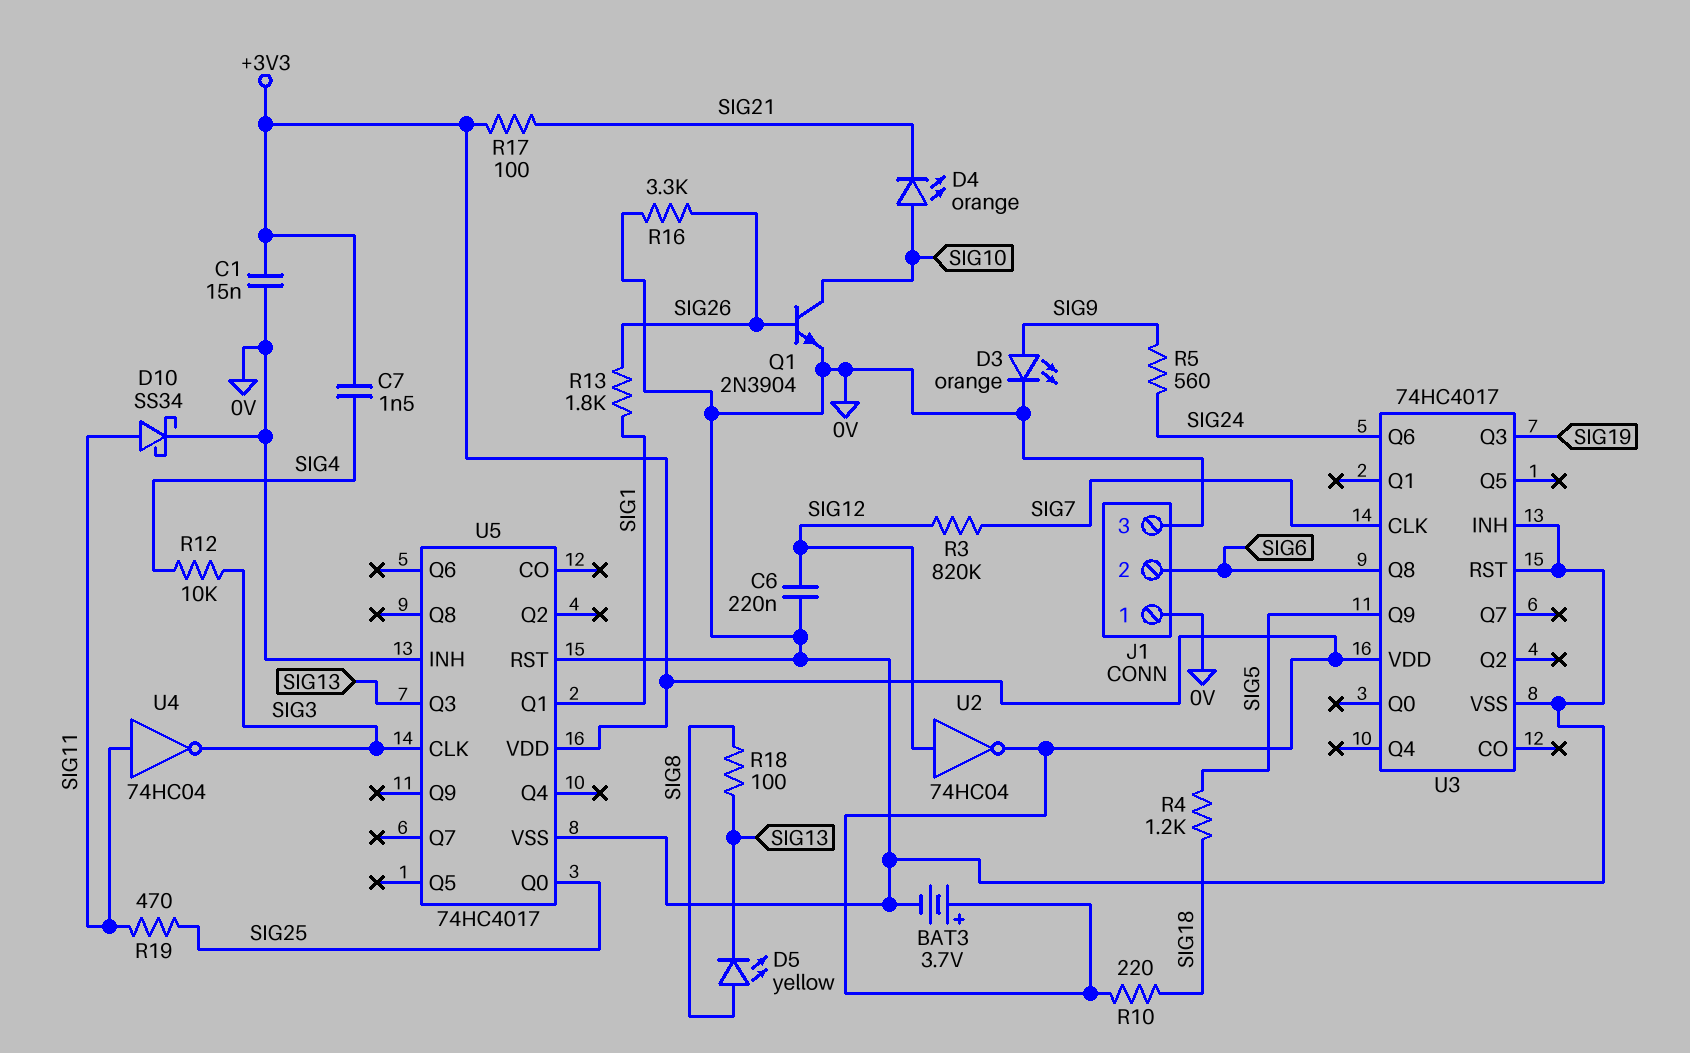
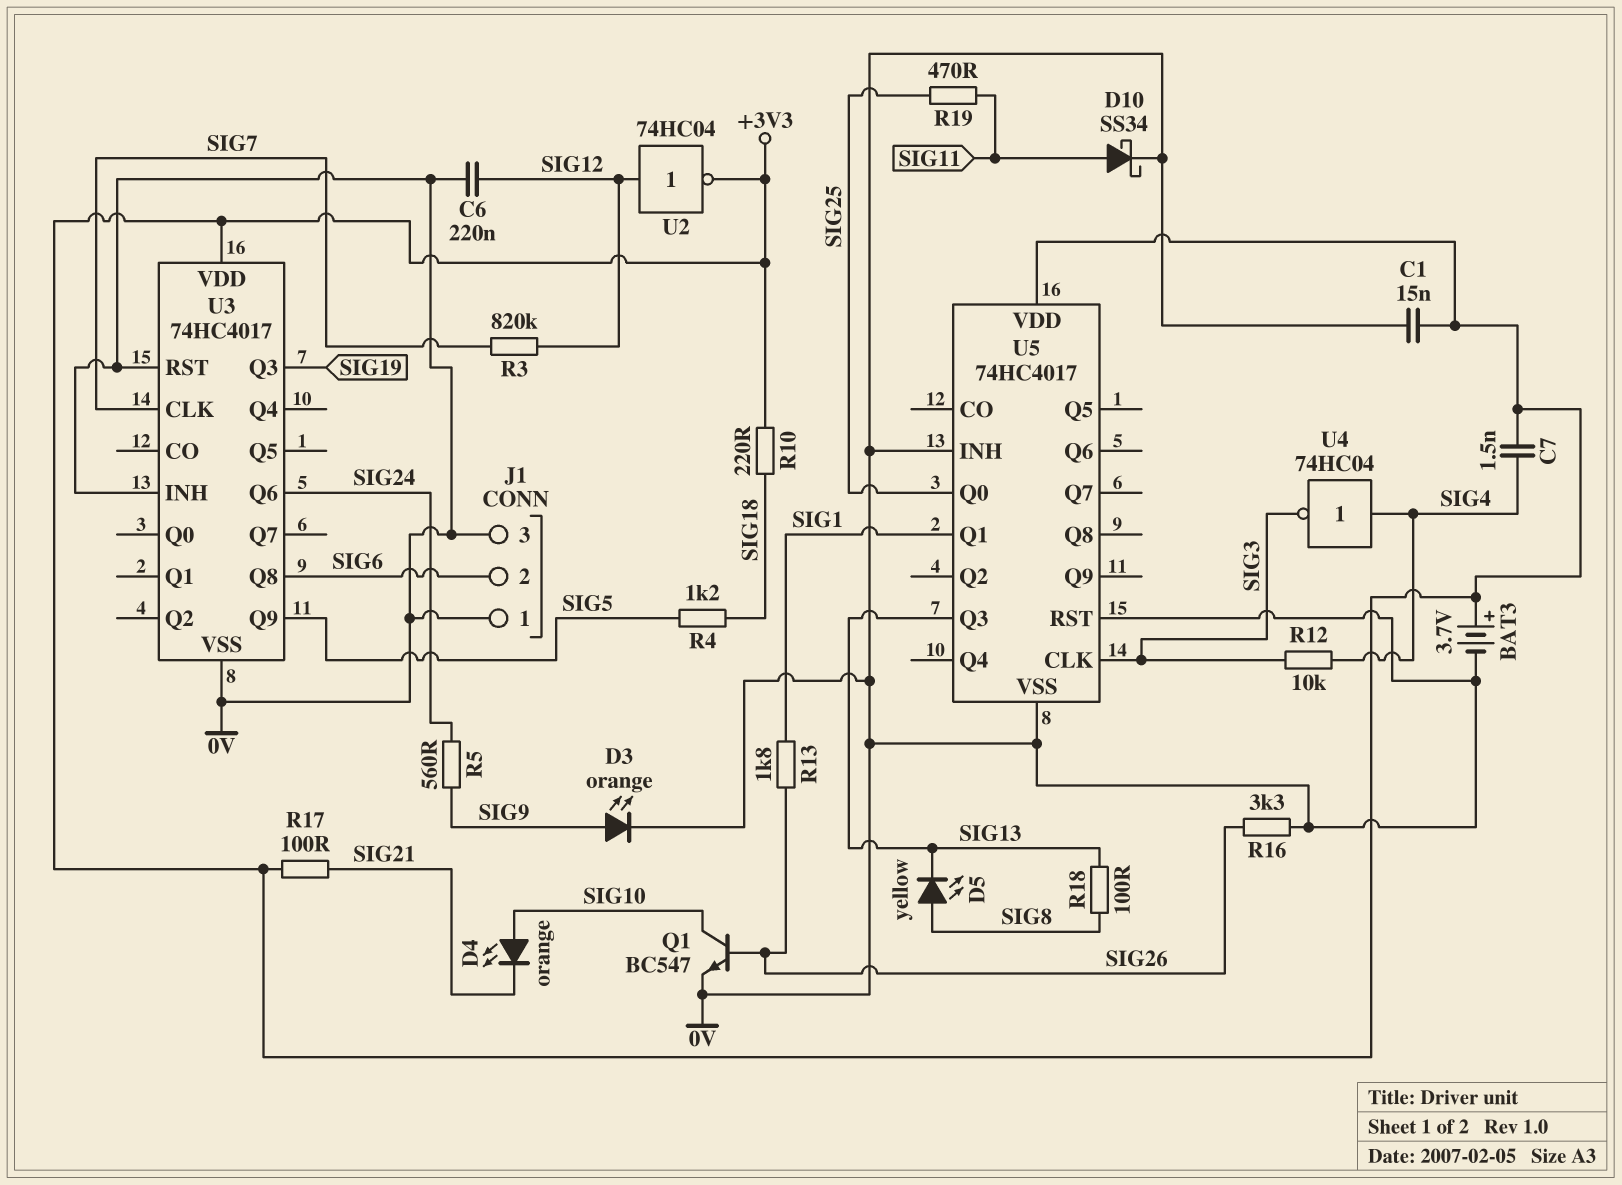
Q1: NPN 2N3904 (B SIG26, C SIG10, E 0V) -> NPN BC547 (B SIG26, C SIG10, E 0V)
U4: NOT 74HC04 (in SIG11, out SIG3) -> NOT 74HC04 (in SIG4, out SIG3)

